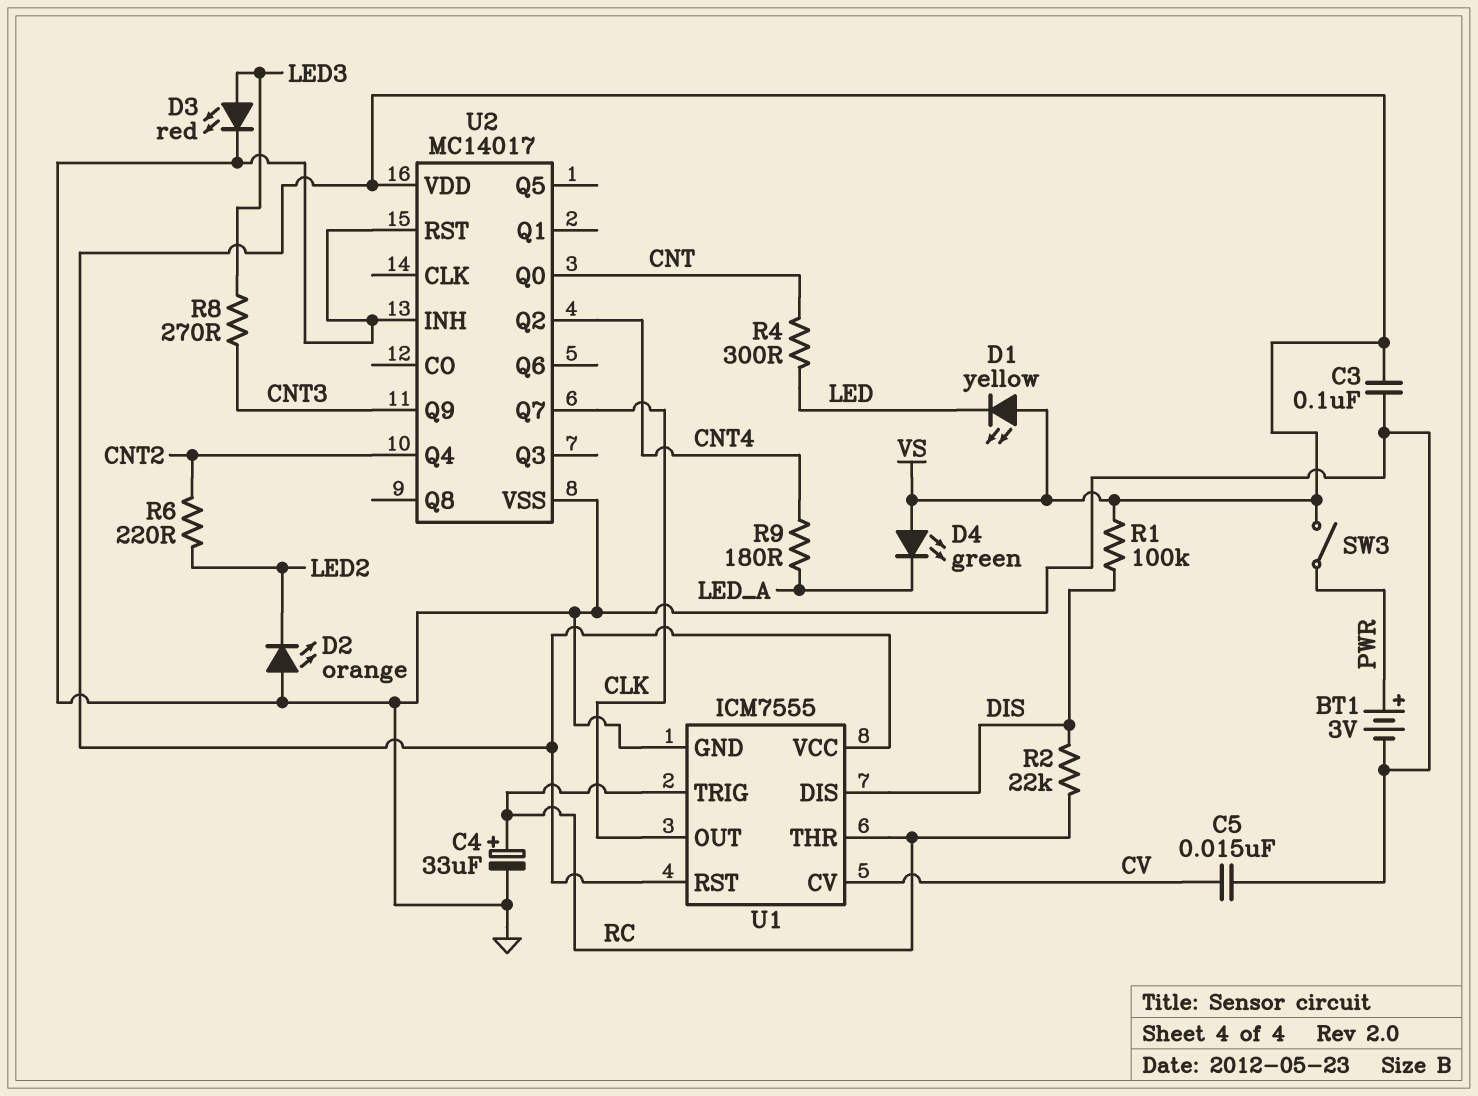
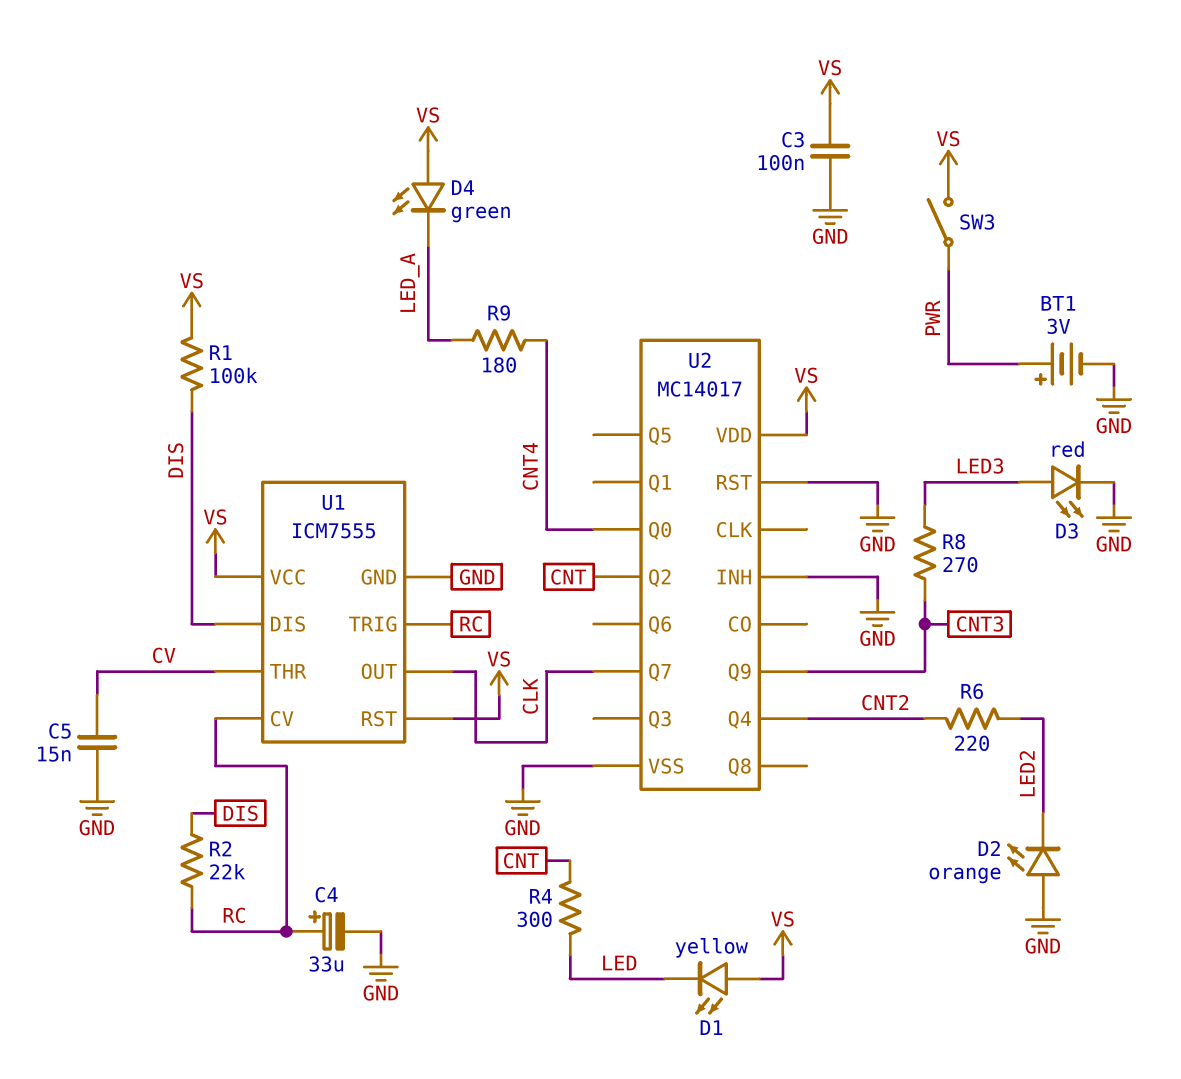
U1 pin CV: CV -> RC
U1 pin THR: RC -> CV
U2 pin Q0: CNT -> CNT4
U2 pin Q2: CNT4 -> CNT

